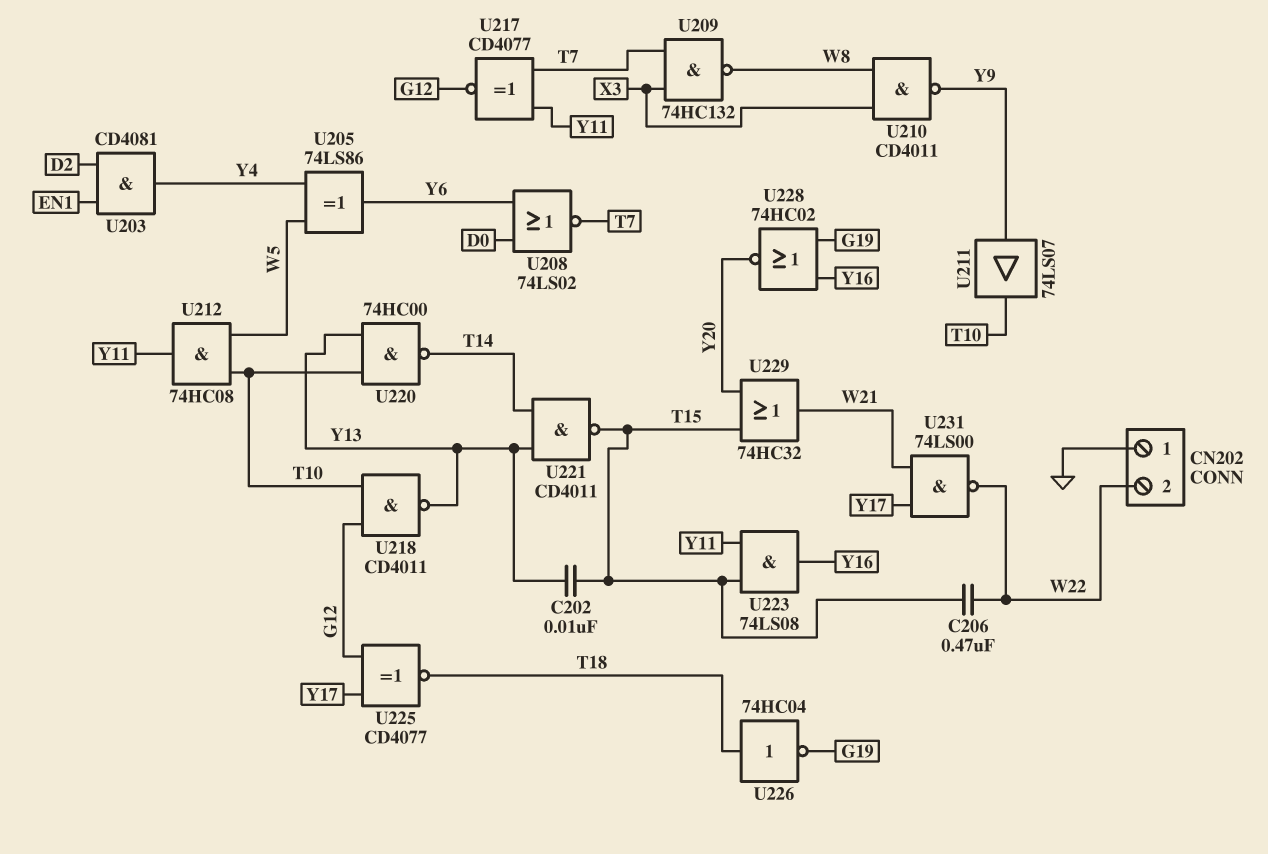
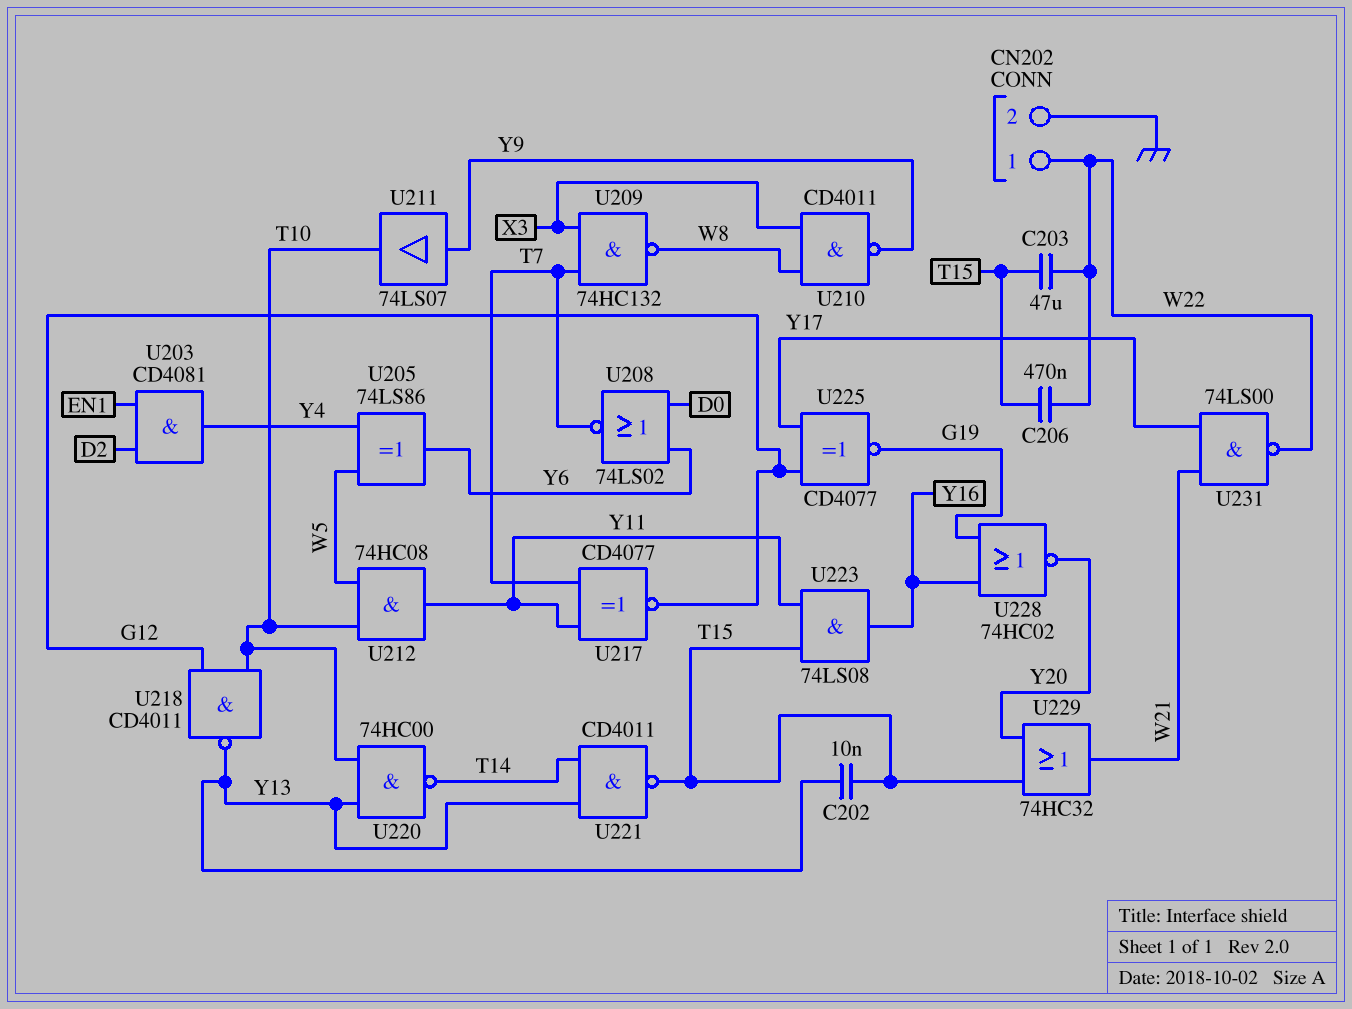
C203: none -> 47uF (T15, W22)
CN202 pin 1: GND -> W22
CN202 pin 2: W22 -> GND
U225: XNOR CD4077 (in G12, in Y17, out T18) -> XNOR CD4077 (in G12, in Y17, out G19)
U226: NOT 74HC04 (in T18, out G19) -> none

